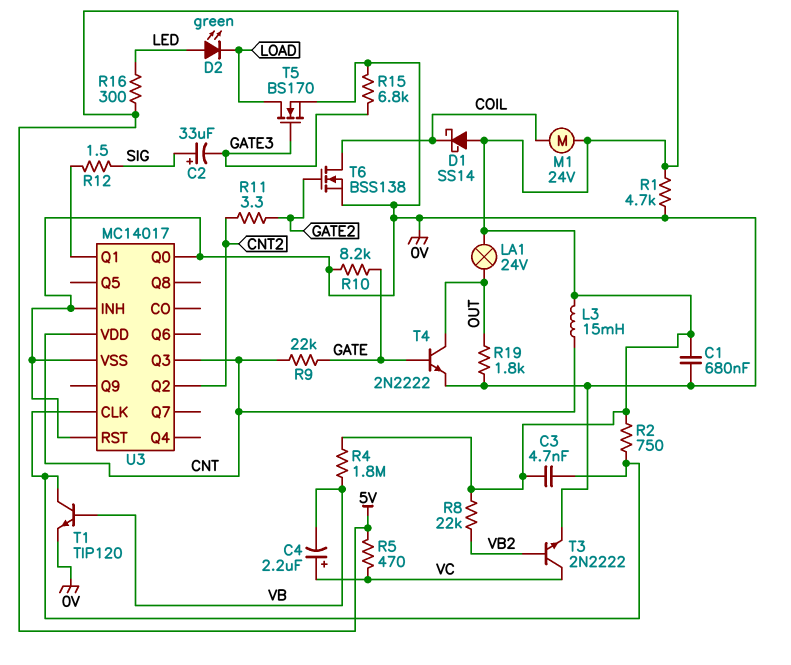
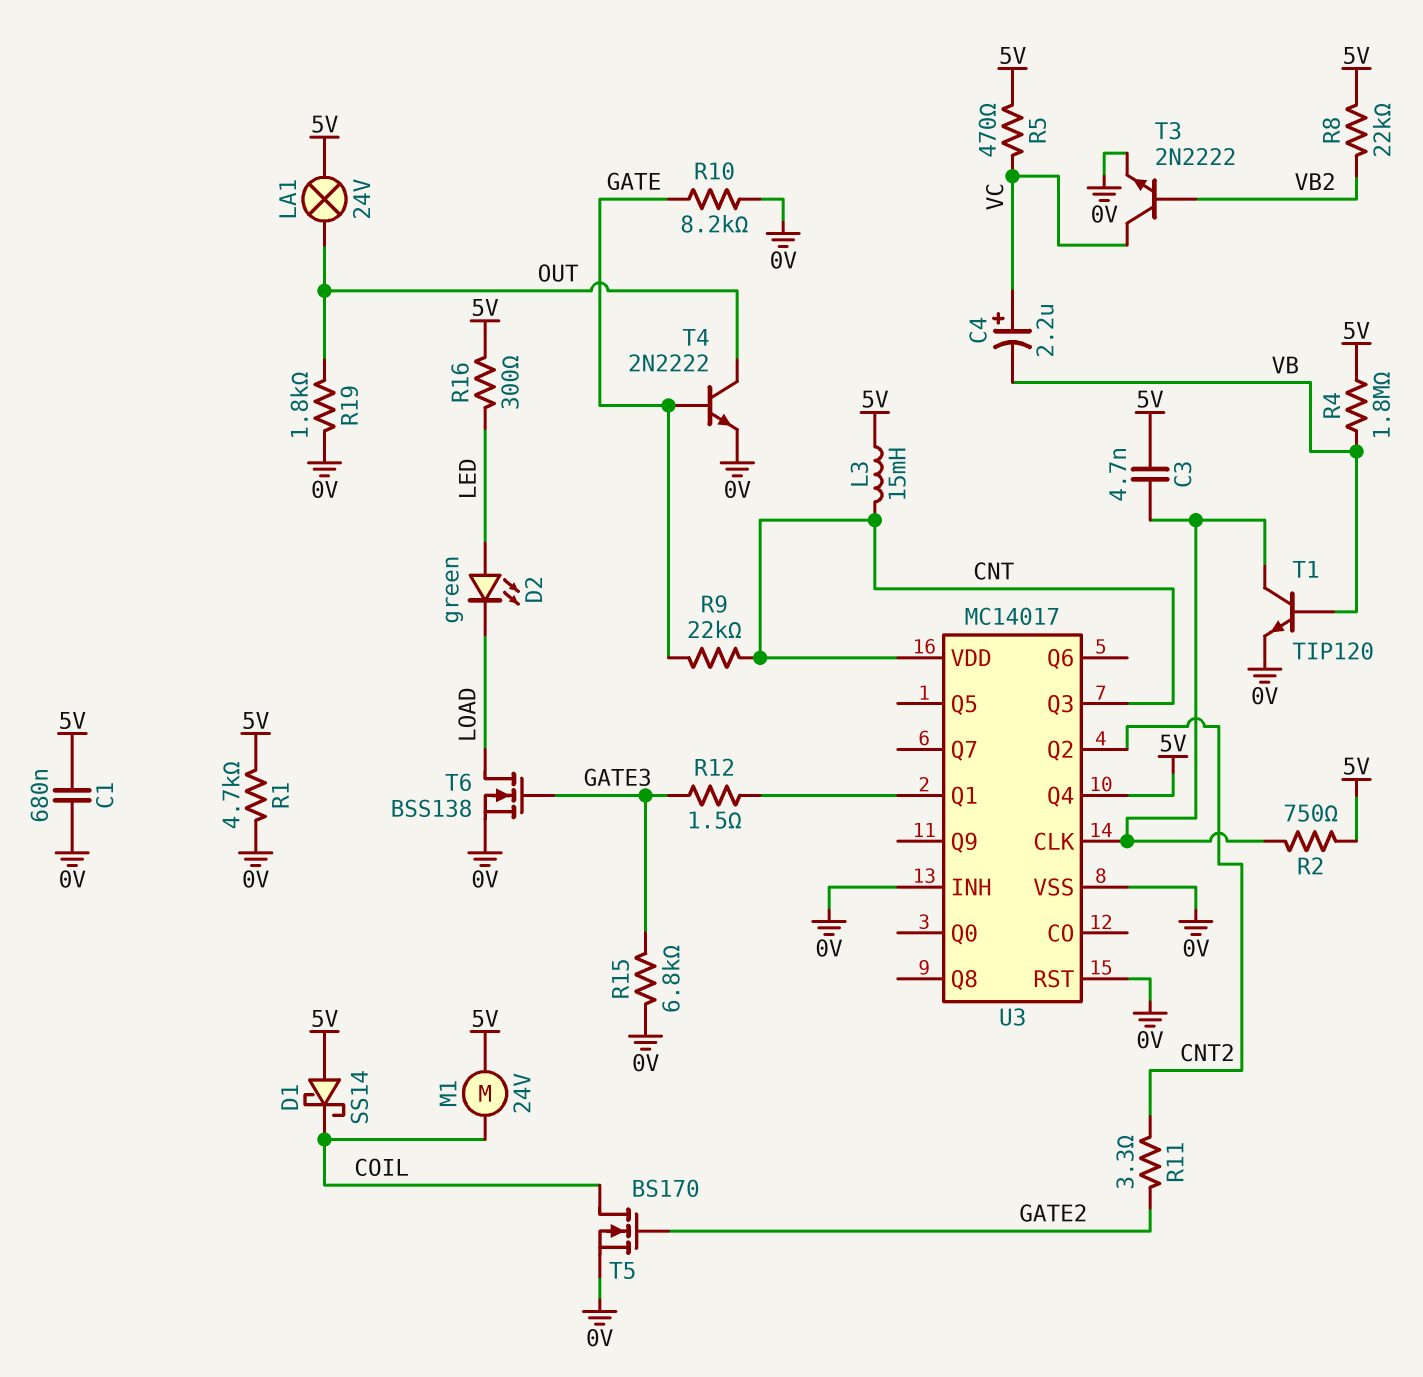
C2: 33uF (plus SIG, minus GATE3) -> none
R12: 1.5 (SIG, U3/Q1) -> 1.5 (GATE3, U3/Q1)
T5: NMOS BS170 (G GATE3, D LOAD, S 0V) -> NMOS BS170 (G GATE2, D COIL, S 0V)
T6: NMOS BSS138 (G GATE2, D COIL, S 0V) -> NMOS BSS138 (G GATE3, D LOAD, S 0V)
U3 pin Q0: 0V -> none
U3 pin Q4: none -> 5V

